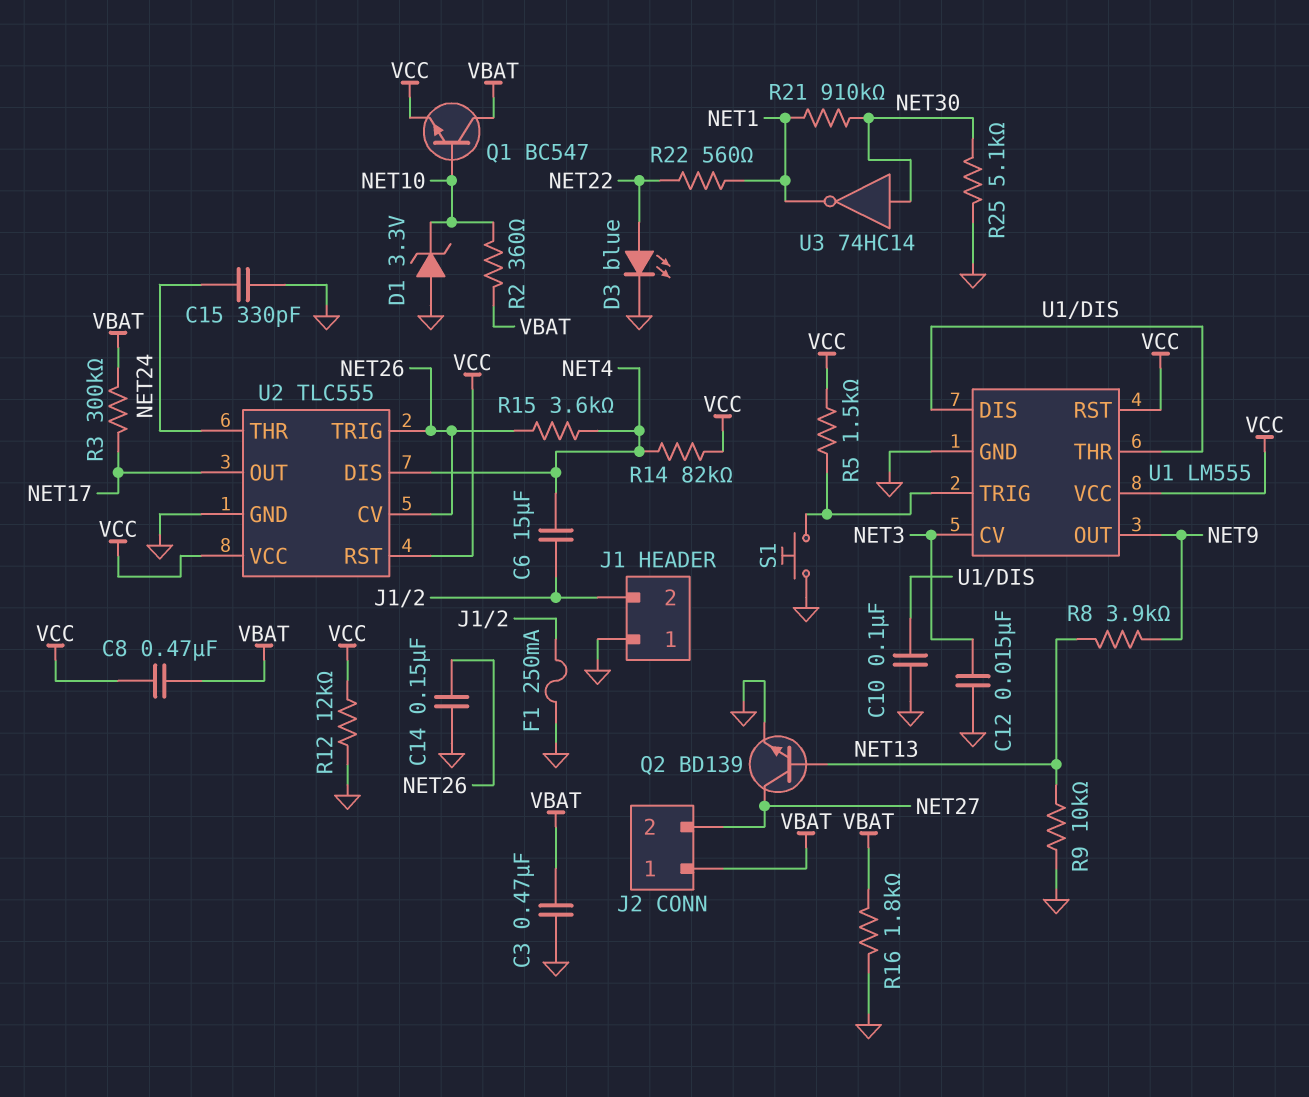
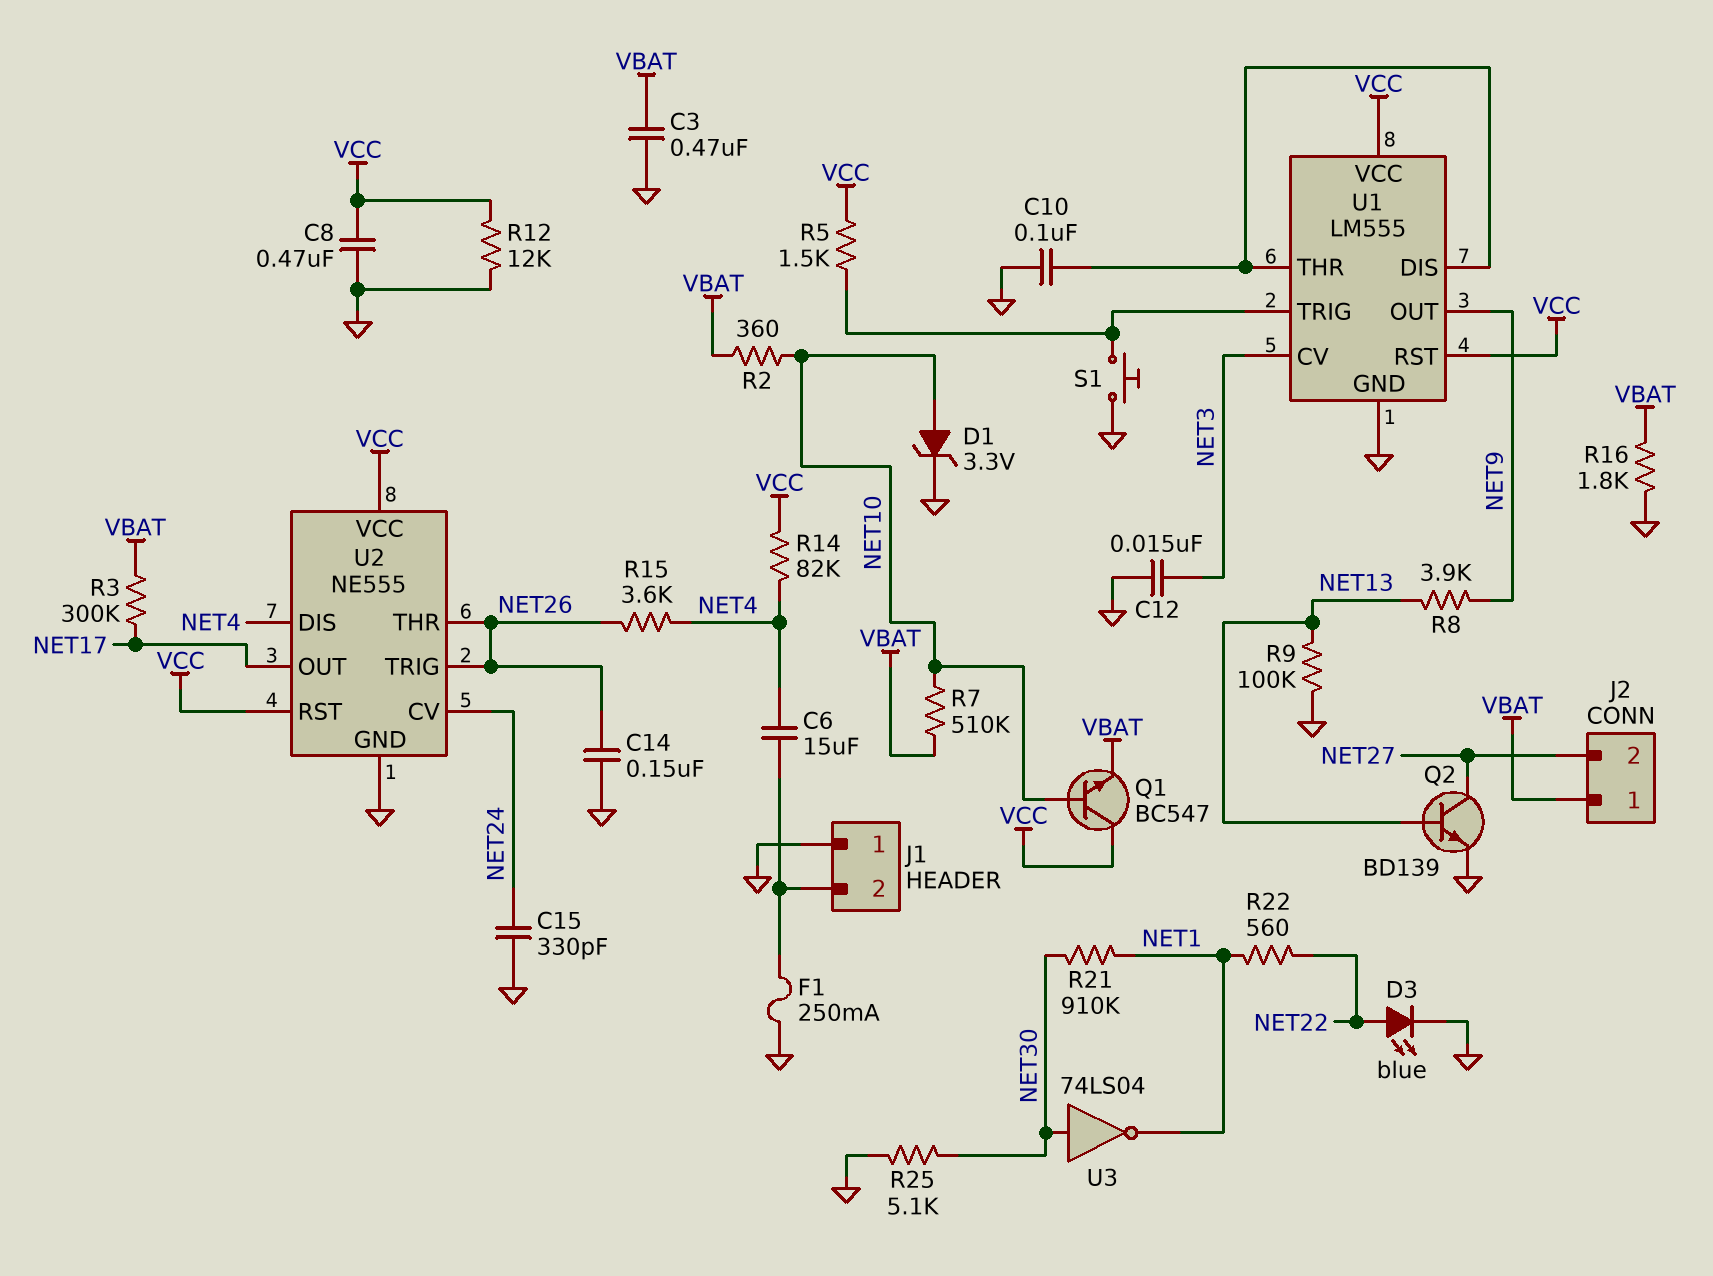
C8: 470nF (VBAT, VCC) -> 470nF (GND, VCC)
D1: zener 3.3V (A GND, K NET10) -> zener 3.3V (A NET10, K GND)
Q1: NPN BC547 (B NET10, C VBAT, E VCC) -> NPN BC547 (B NET10, C VCC, E VBAT)
R7: none -> 510k (NET10, VBAT)
R9: 10k (GND, NET13) -> 100k (GND, NET13)
U2: TLC555 -> NE555
U2 pin CV: NET26 -> NET24
U2 pin THR: NET24 -> NET26
U3: NOT 74HC14 (in NET30, out NET1) -> NOT 74LS04 (in NET30, out NET1)

